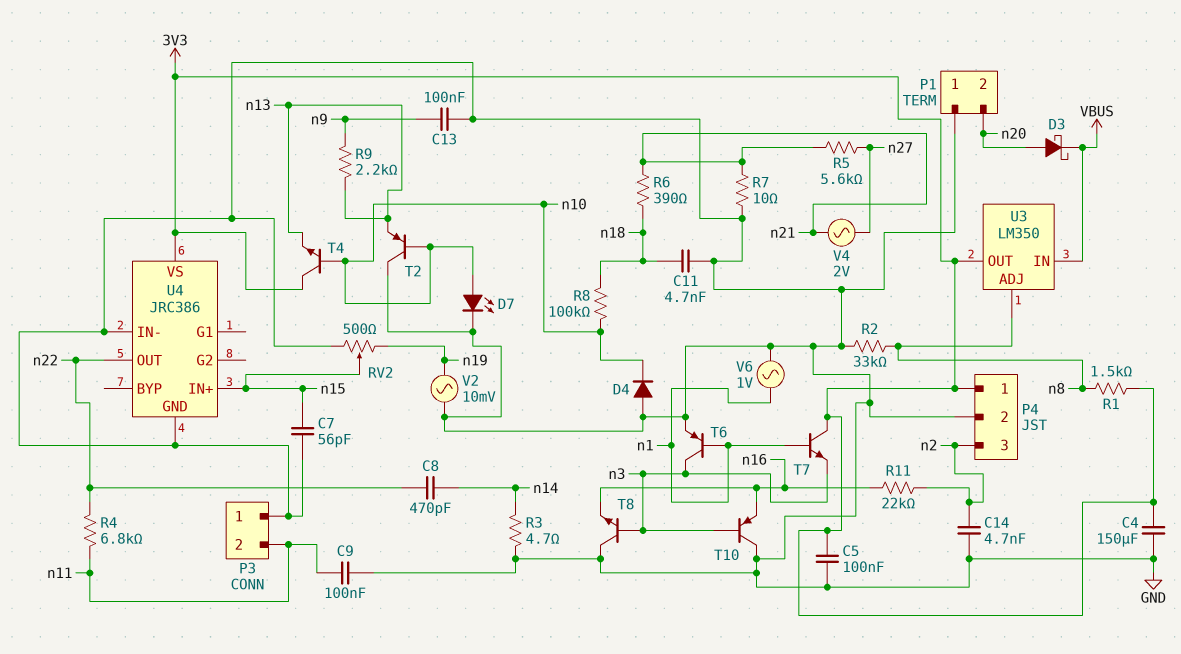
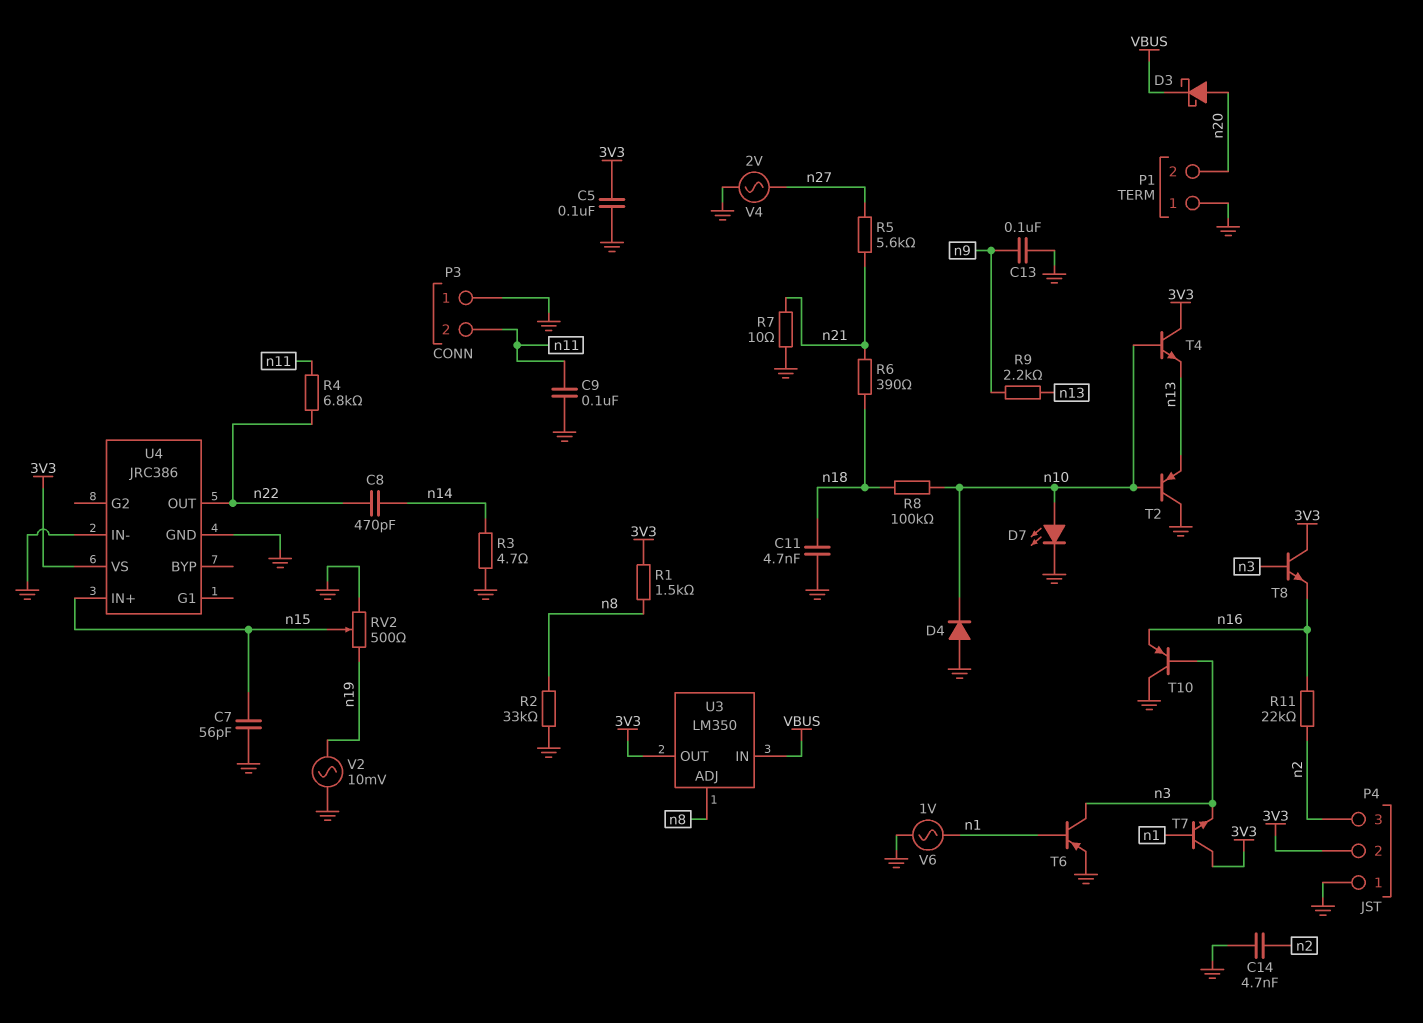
C4: 150uF (3V3, GND) -> none
P4 pin 1: 3V3 -> GND
P4 pin 2: GND -> 3V3
T8: NPN (B n3, C GND, E n16) -> NPN (B n3, C 3V3, E n16)
V4: AC 2V (n21, n27) -> AC 2V (GND, n27)

